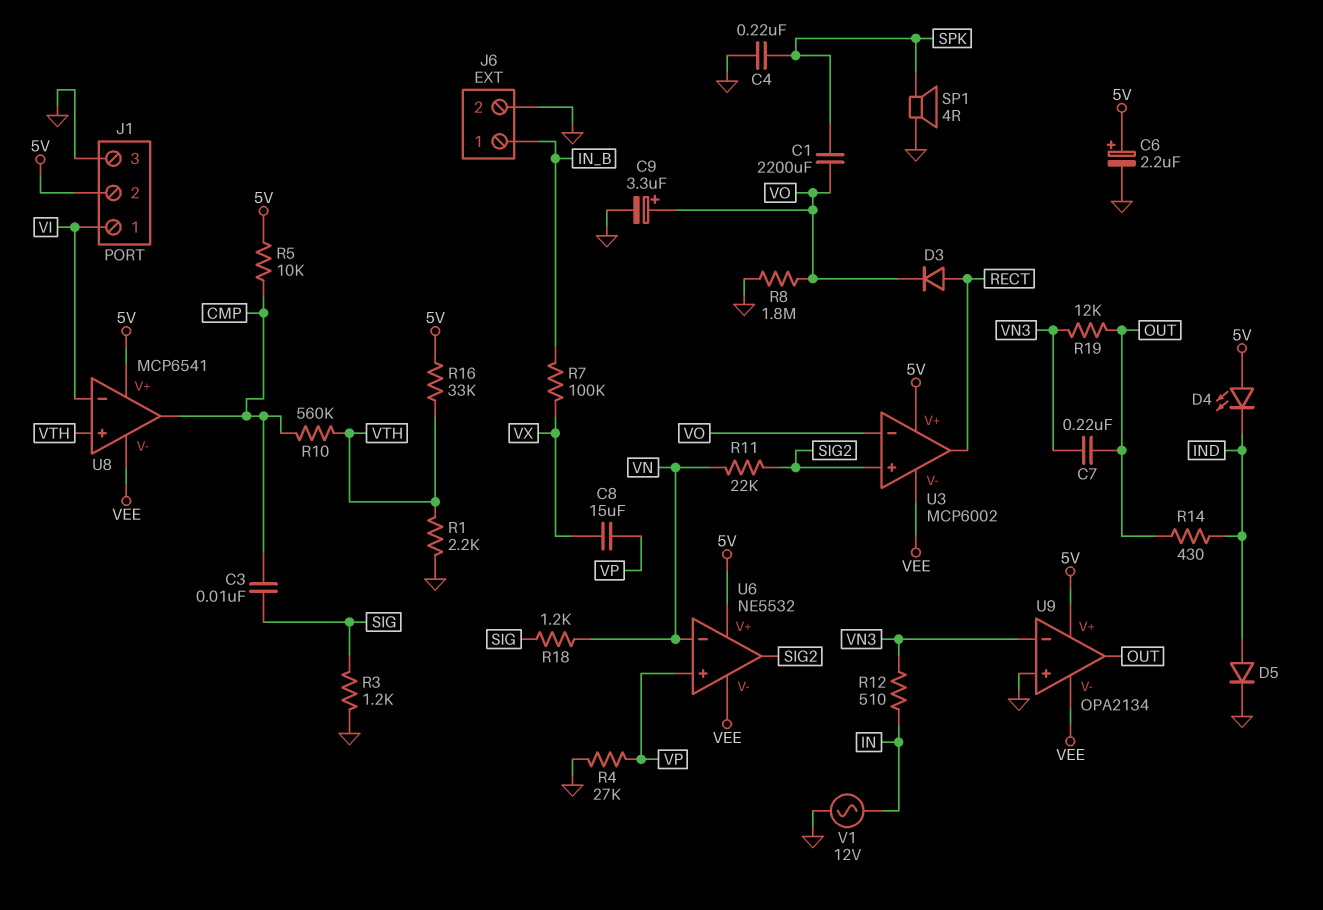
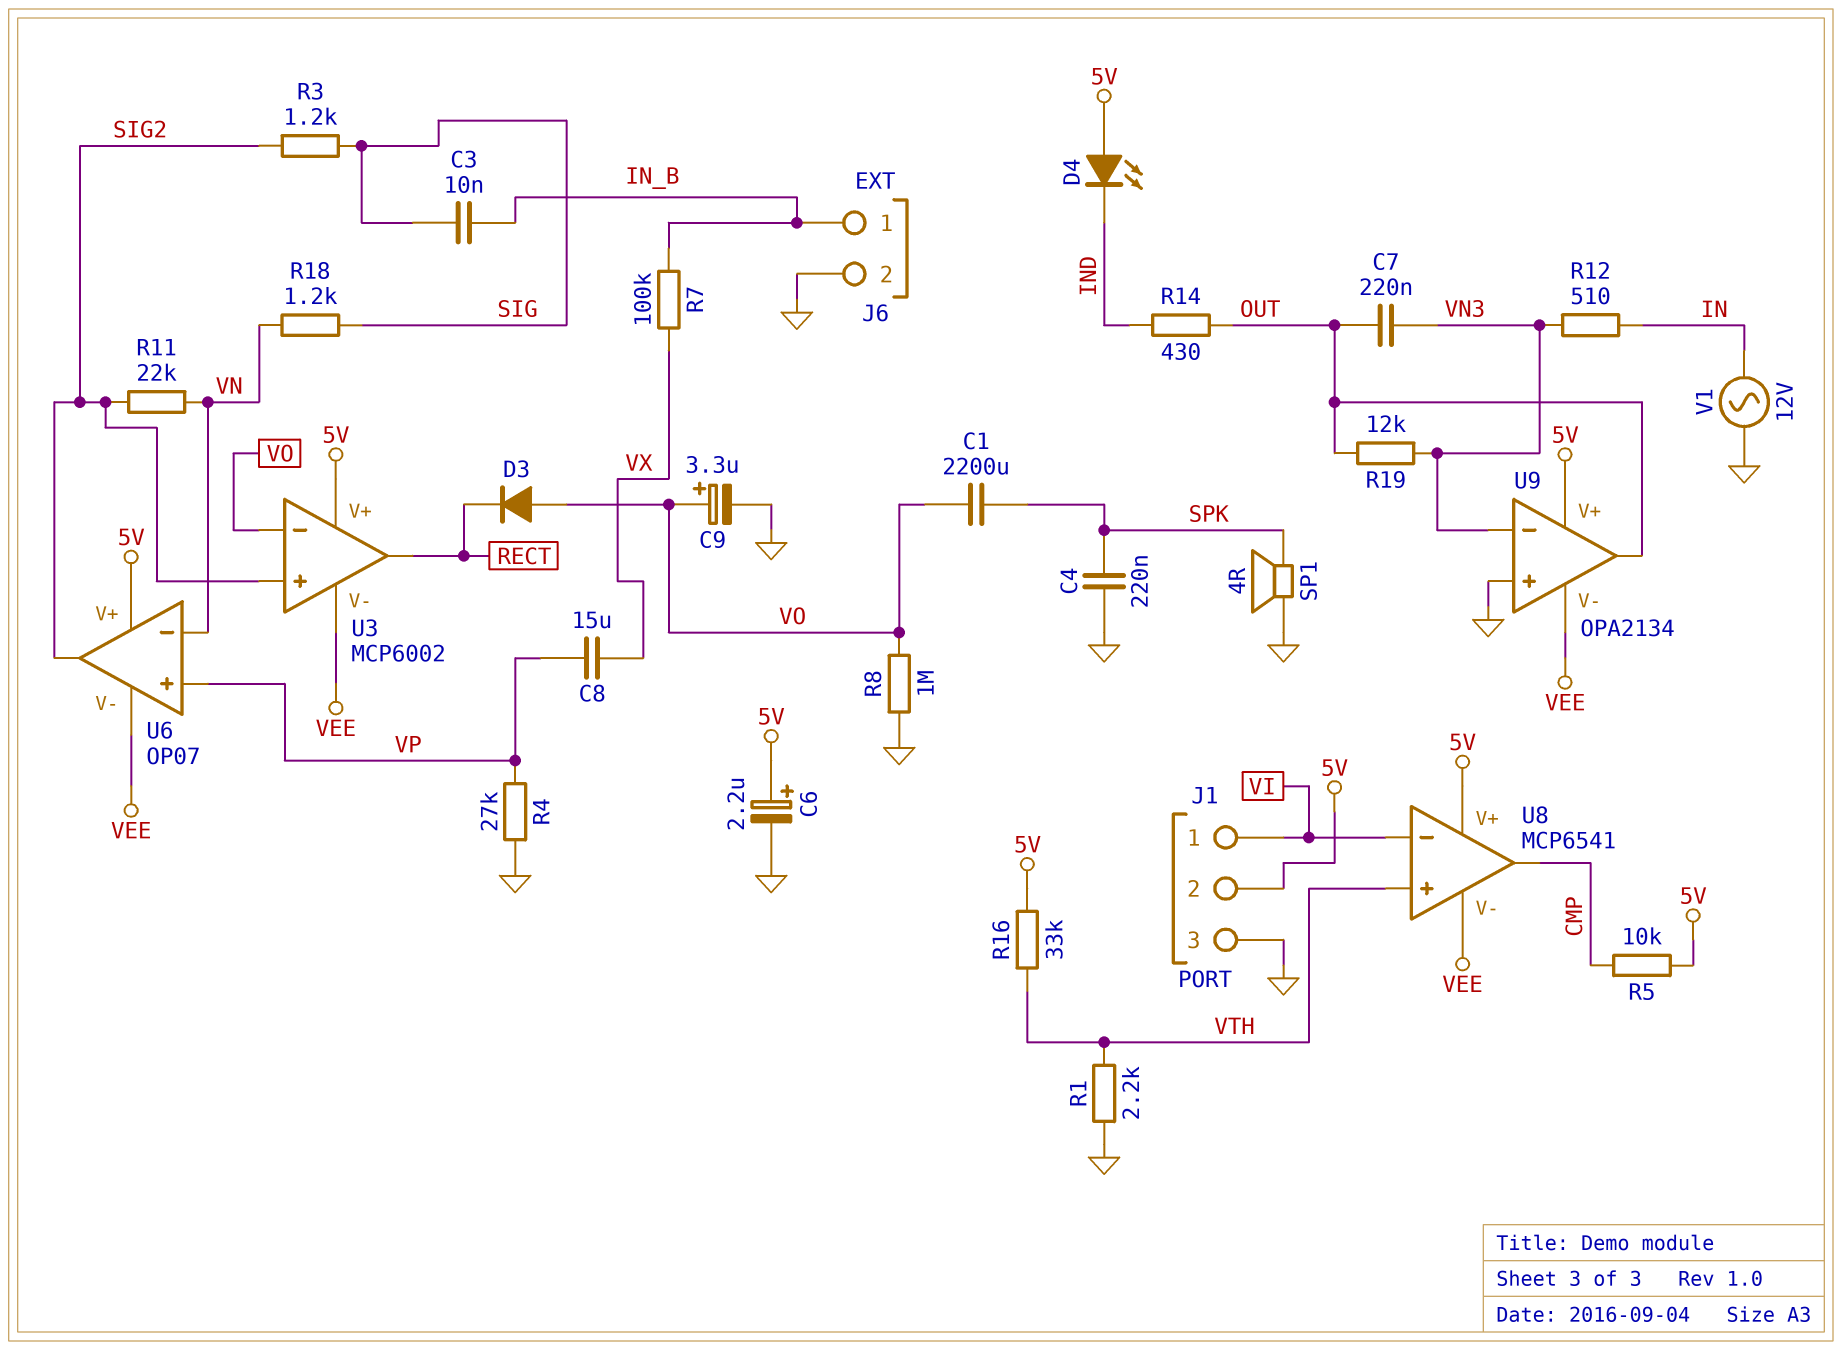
C3: 10nF (CMP, SIG) -> 10nF (IN_B, SIG)
D3: diode (A RECT, K VO) -> diode (A VO, K RECT)
D5: diode (A IND, K GND) -> none
R3: 1.2k (GND, SIG) -> 1.2k (SIG, SIG2)
R8: 1.8M (GND, VO) -> 1M (GND, VO)
R10: 560k (CMP, VTH) -> none
U6: NE5532 -> OP07

